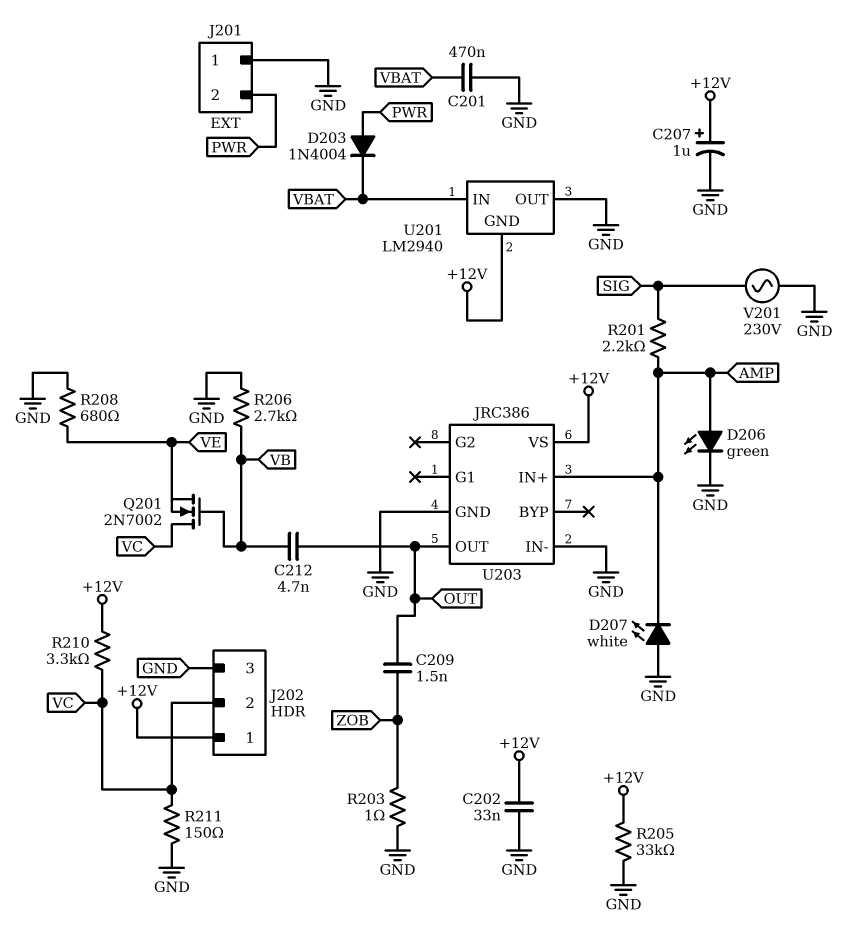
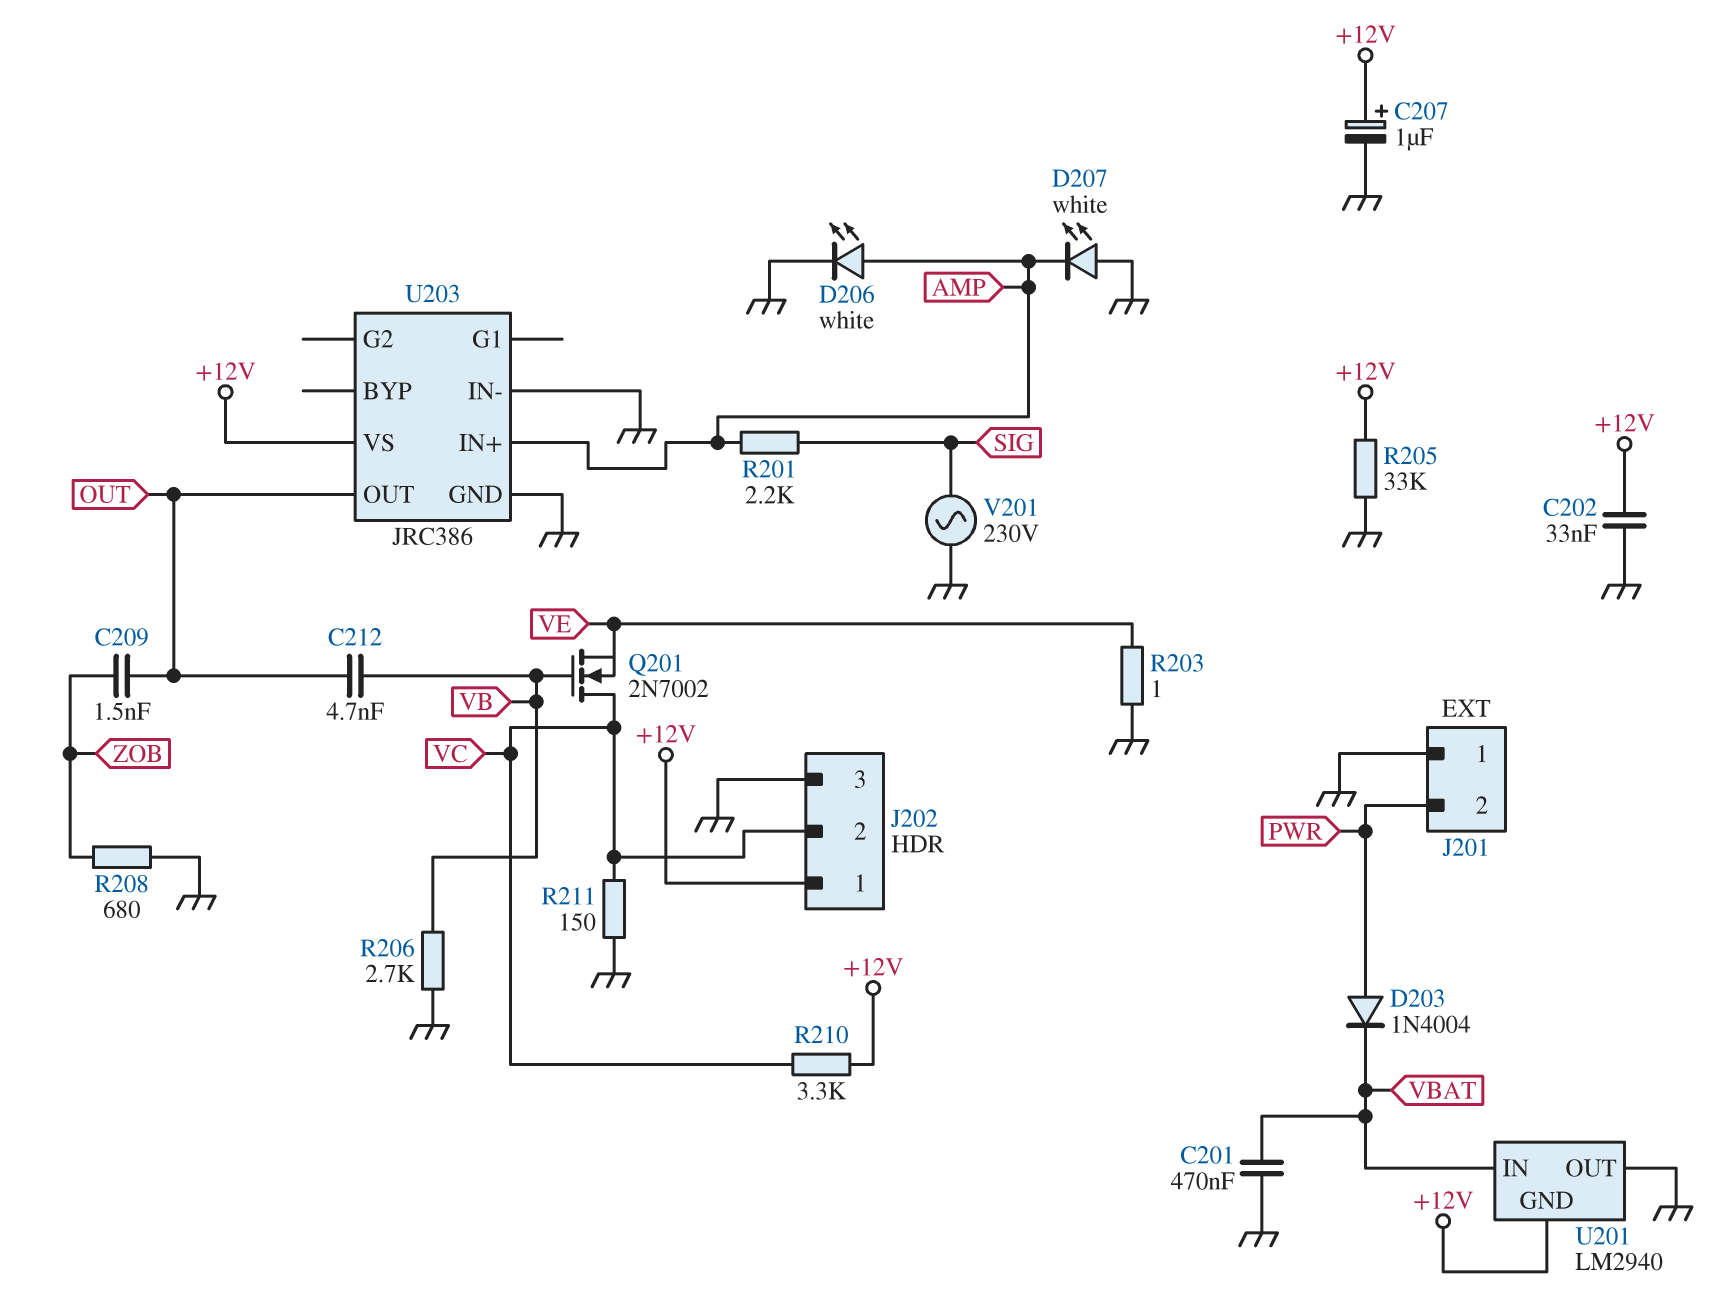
D206: LED green (A AMP, K GND) -> LED white (A AMP, K GND)
R203: 1 (GND, ZOB) -> 1 (GND, VE)
R208: 680 (GND, VE) -> 680 (GND, ZOB)

